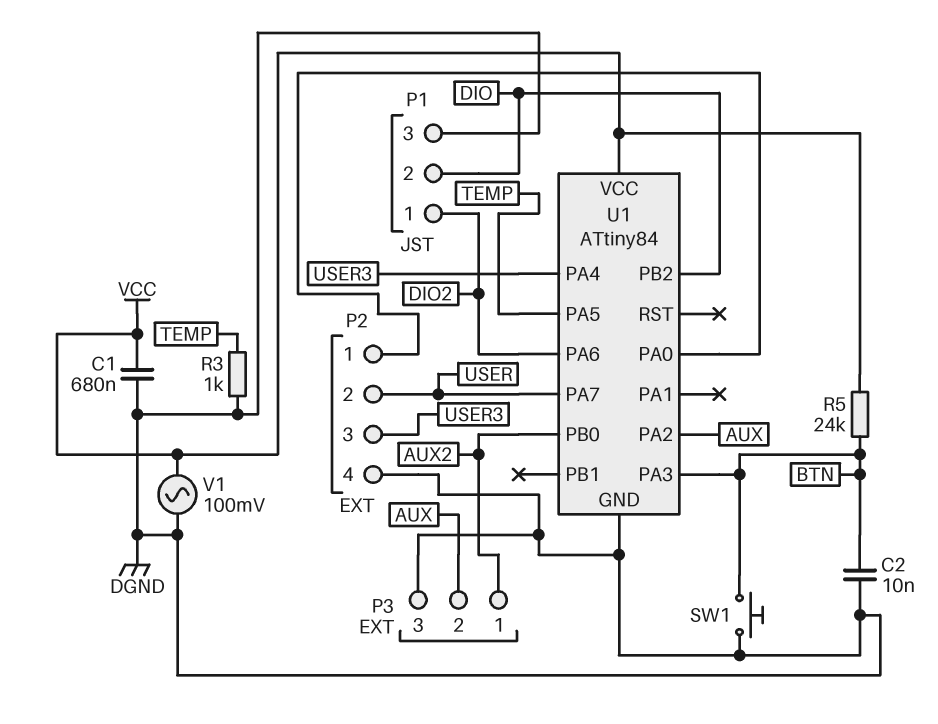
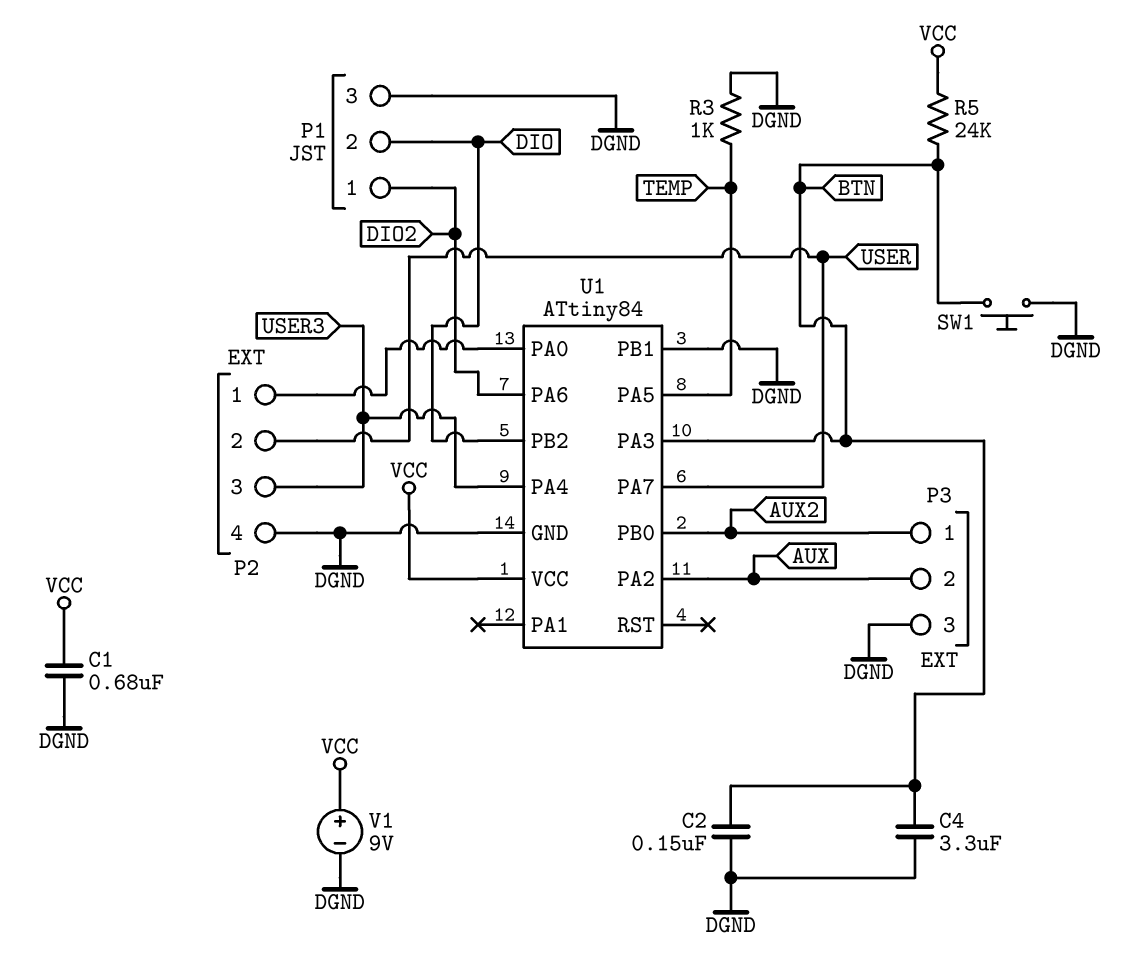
C2: 10nF (BTN, DGND) -> 150nF (BTN, DGND)
C4: none -> 3.3uF (BTN, DGND)
U1 pin PB1: none -> DGND
V1: AC 100mV (DGND, VCC) -> 9V (plus VCC, minus DGND)

